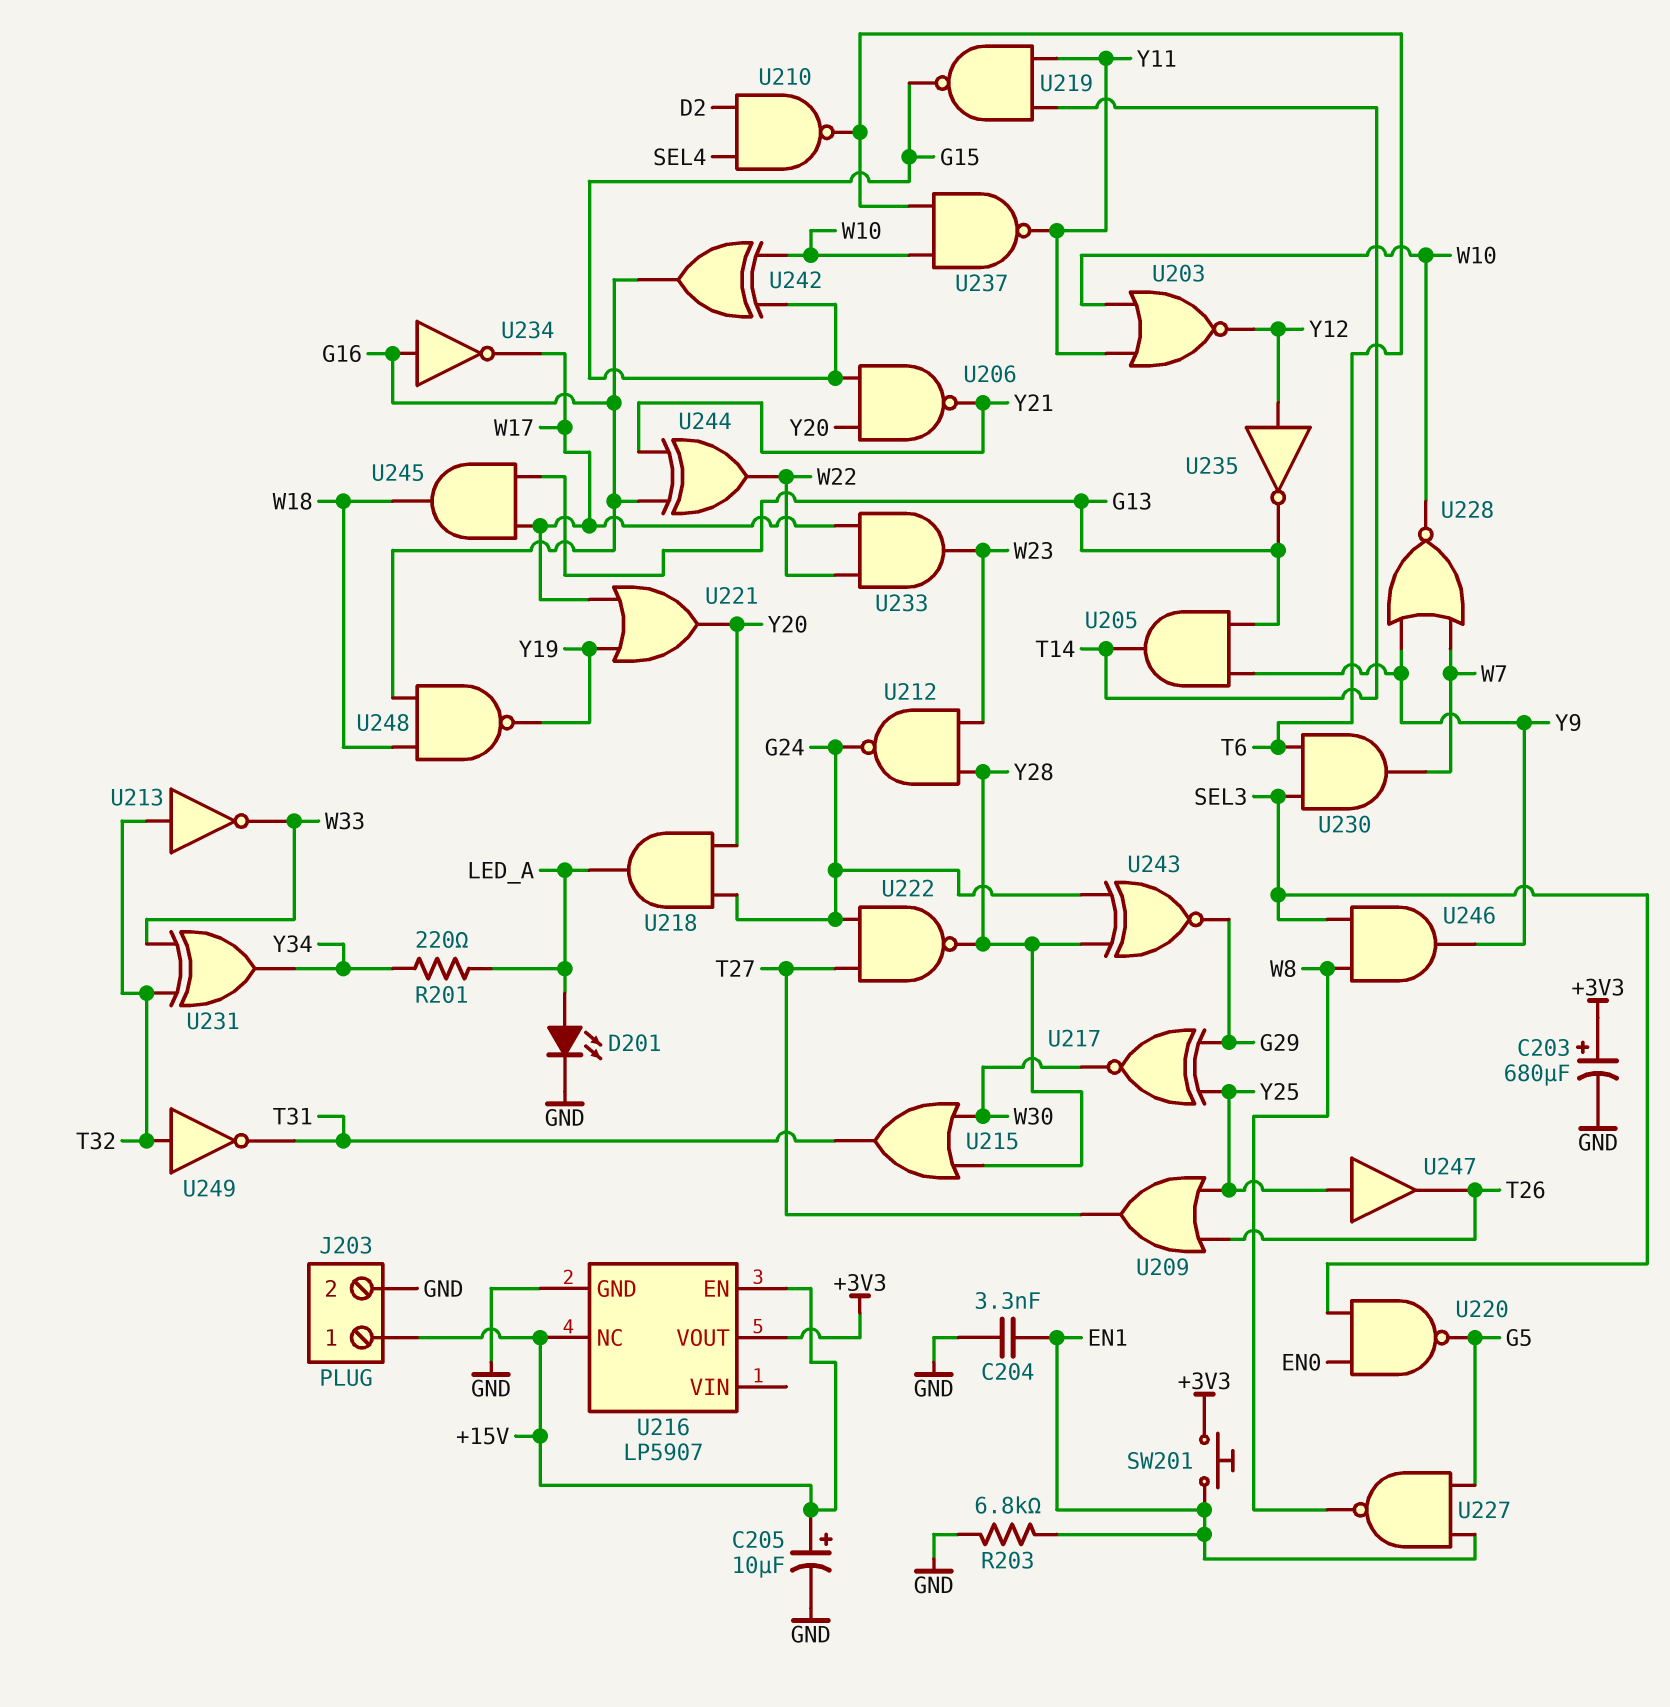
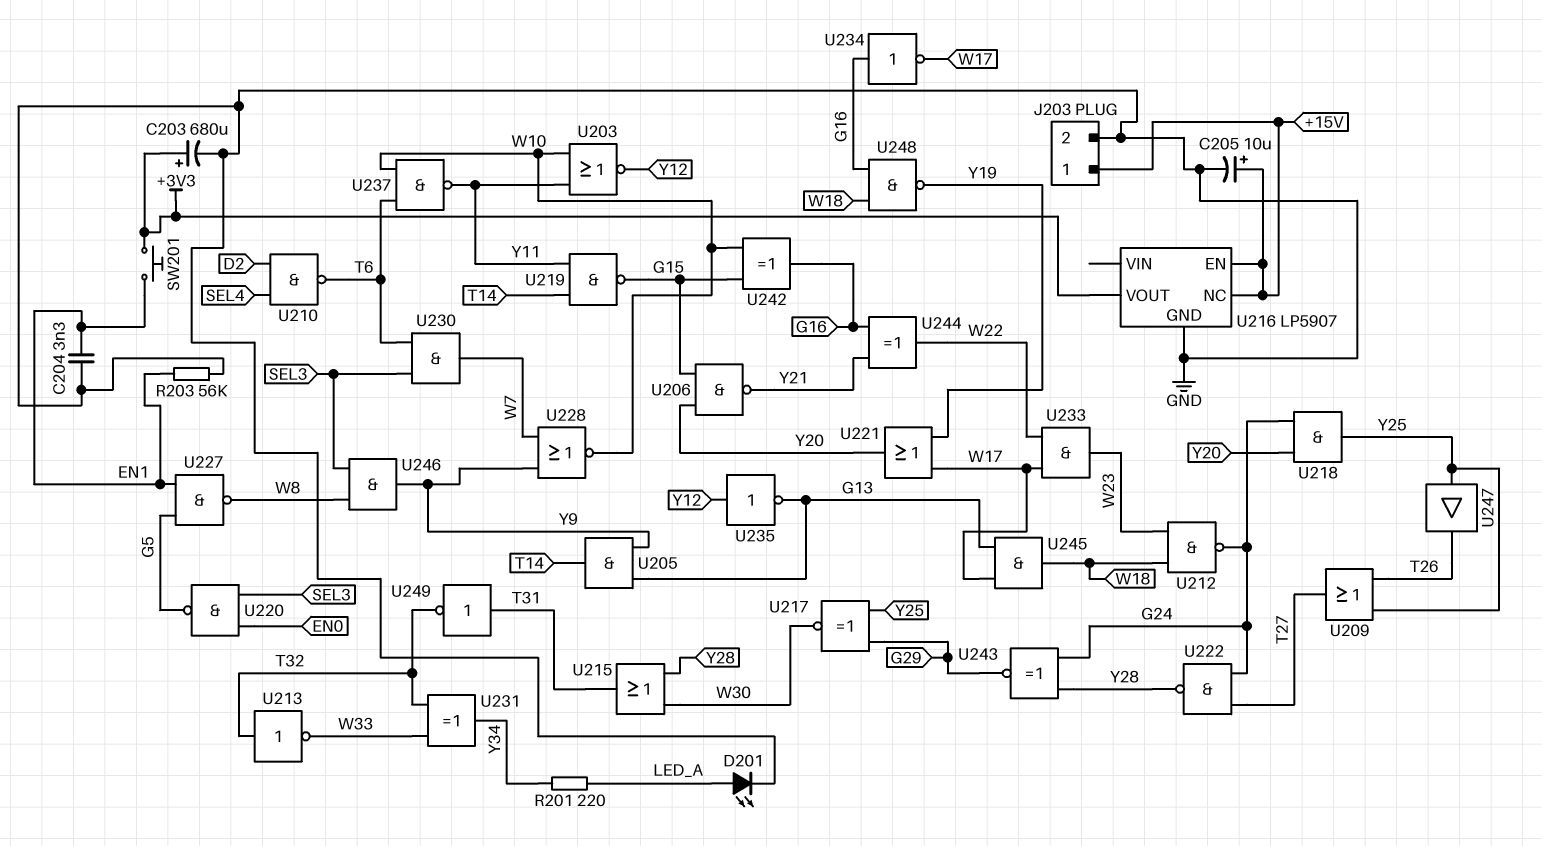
R203: 6.8k (EN1, GND) -> 56k (EN1, GND)
U212: NAND (in W23, in Y28, out G24) -> NAND (in W18, in W23, out G24)
U218: AND (in G24, in Y20, out LED_A) -> AND (in G24, in Y20, out Y25)
U249: NOT (in T32, out T31) -> NOT (in T31, out T32)

